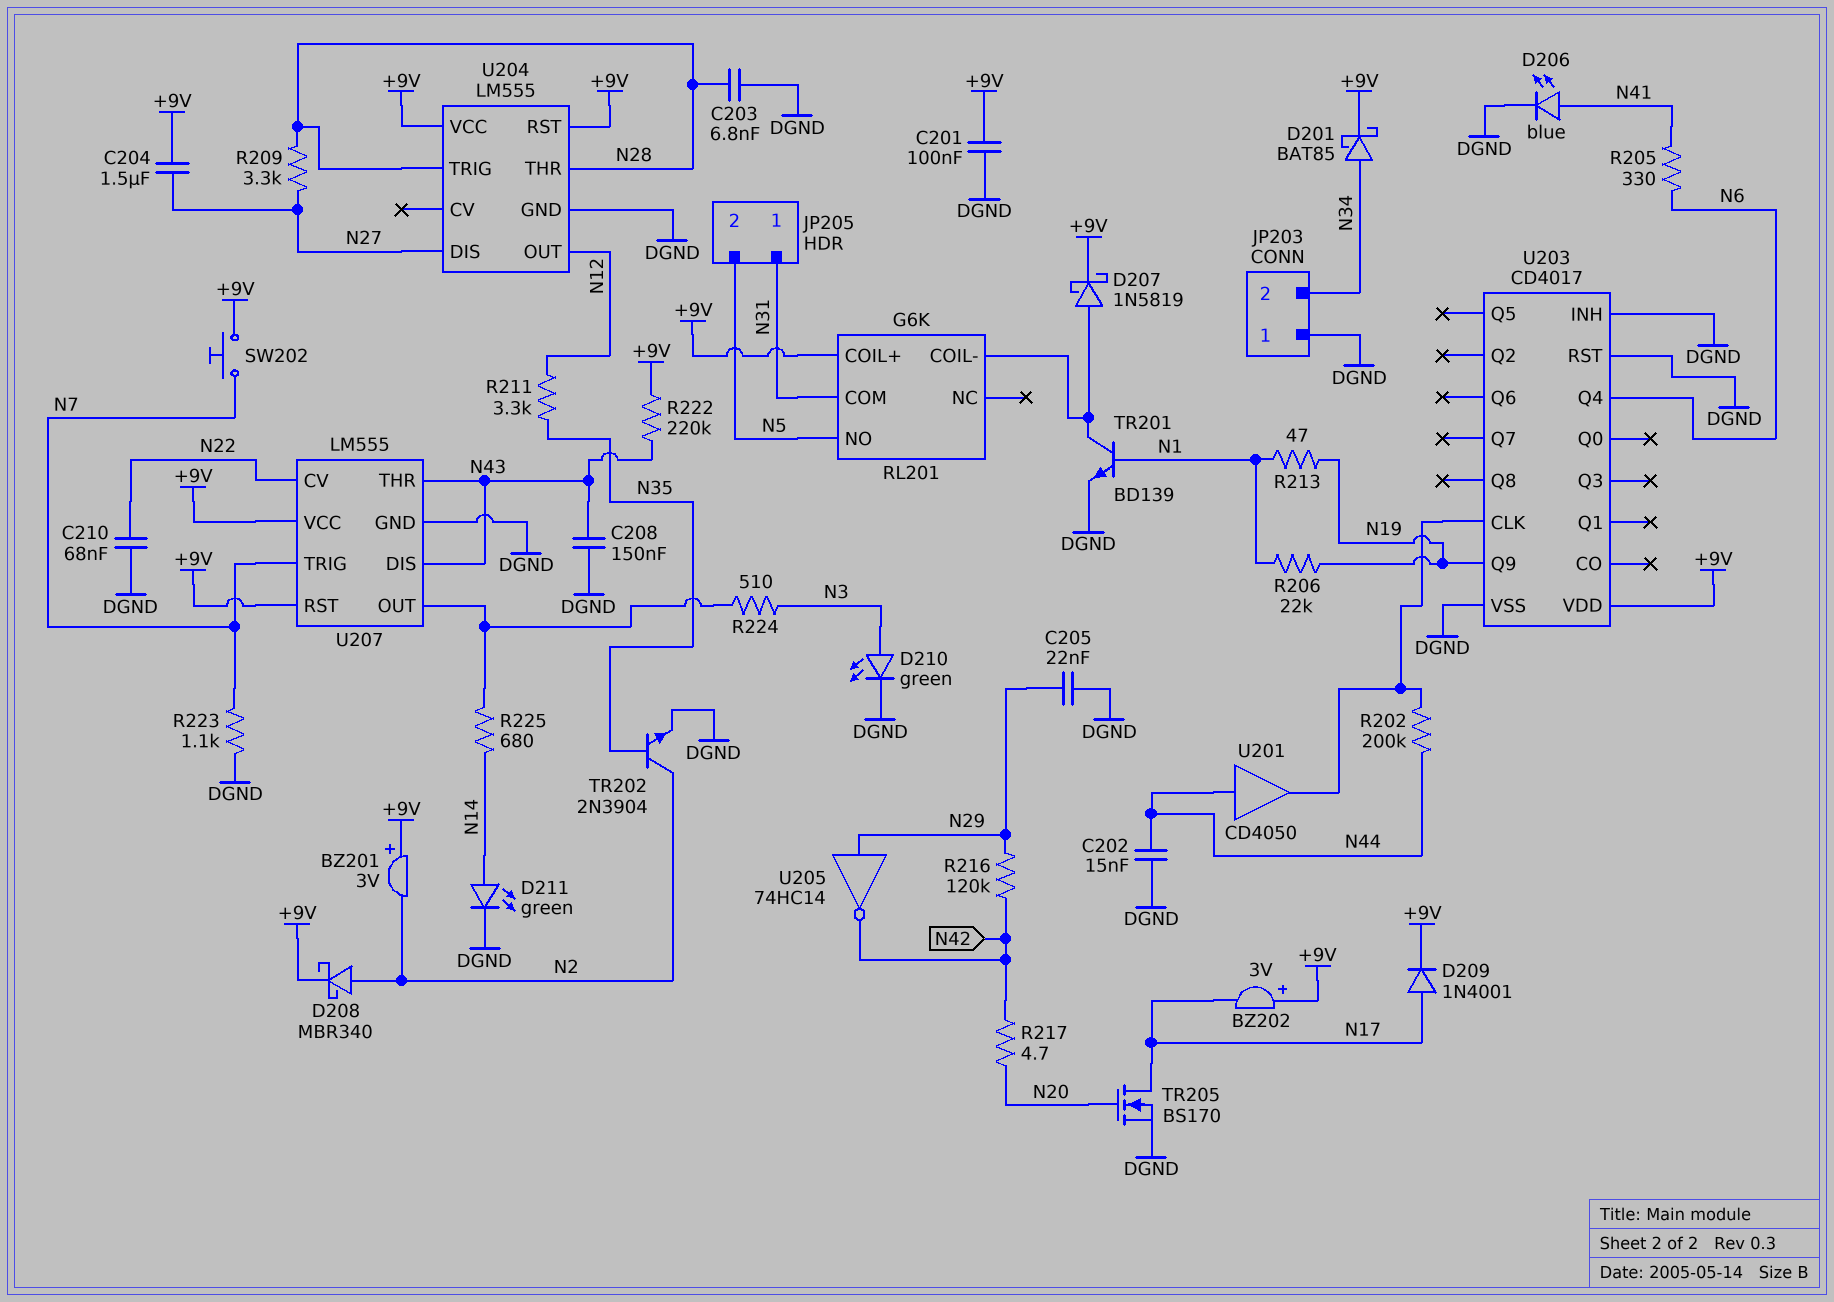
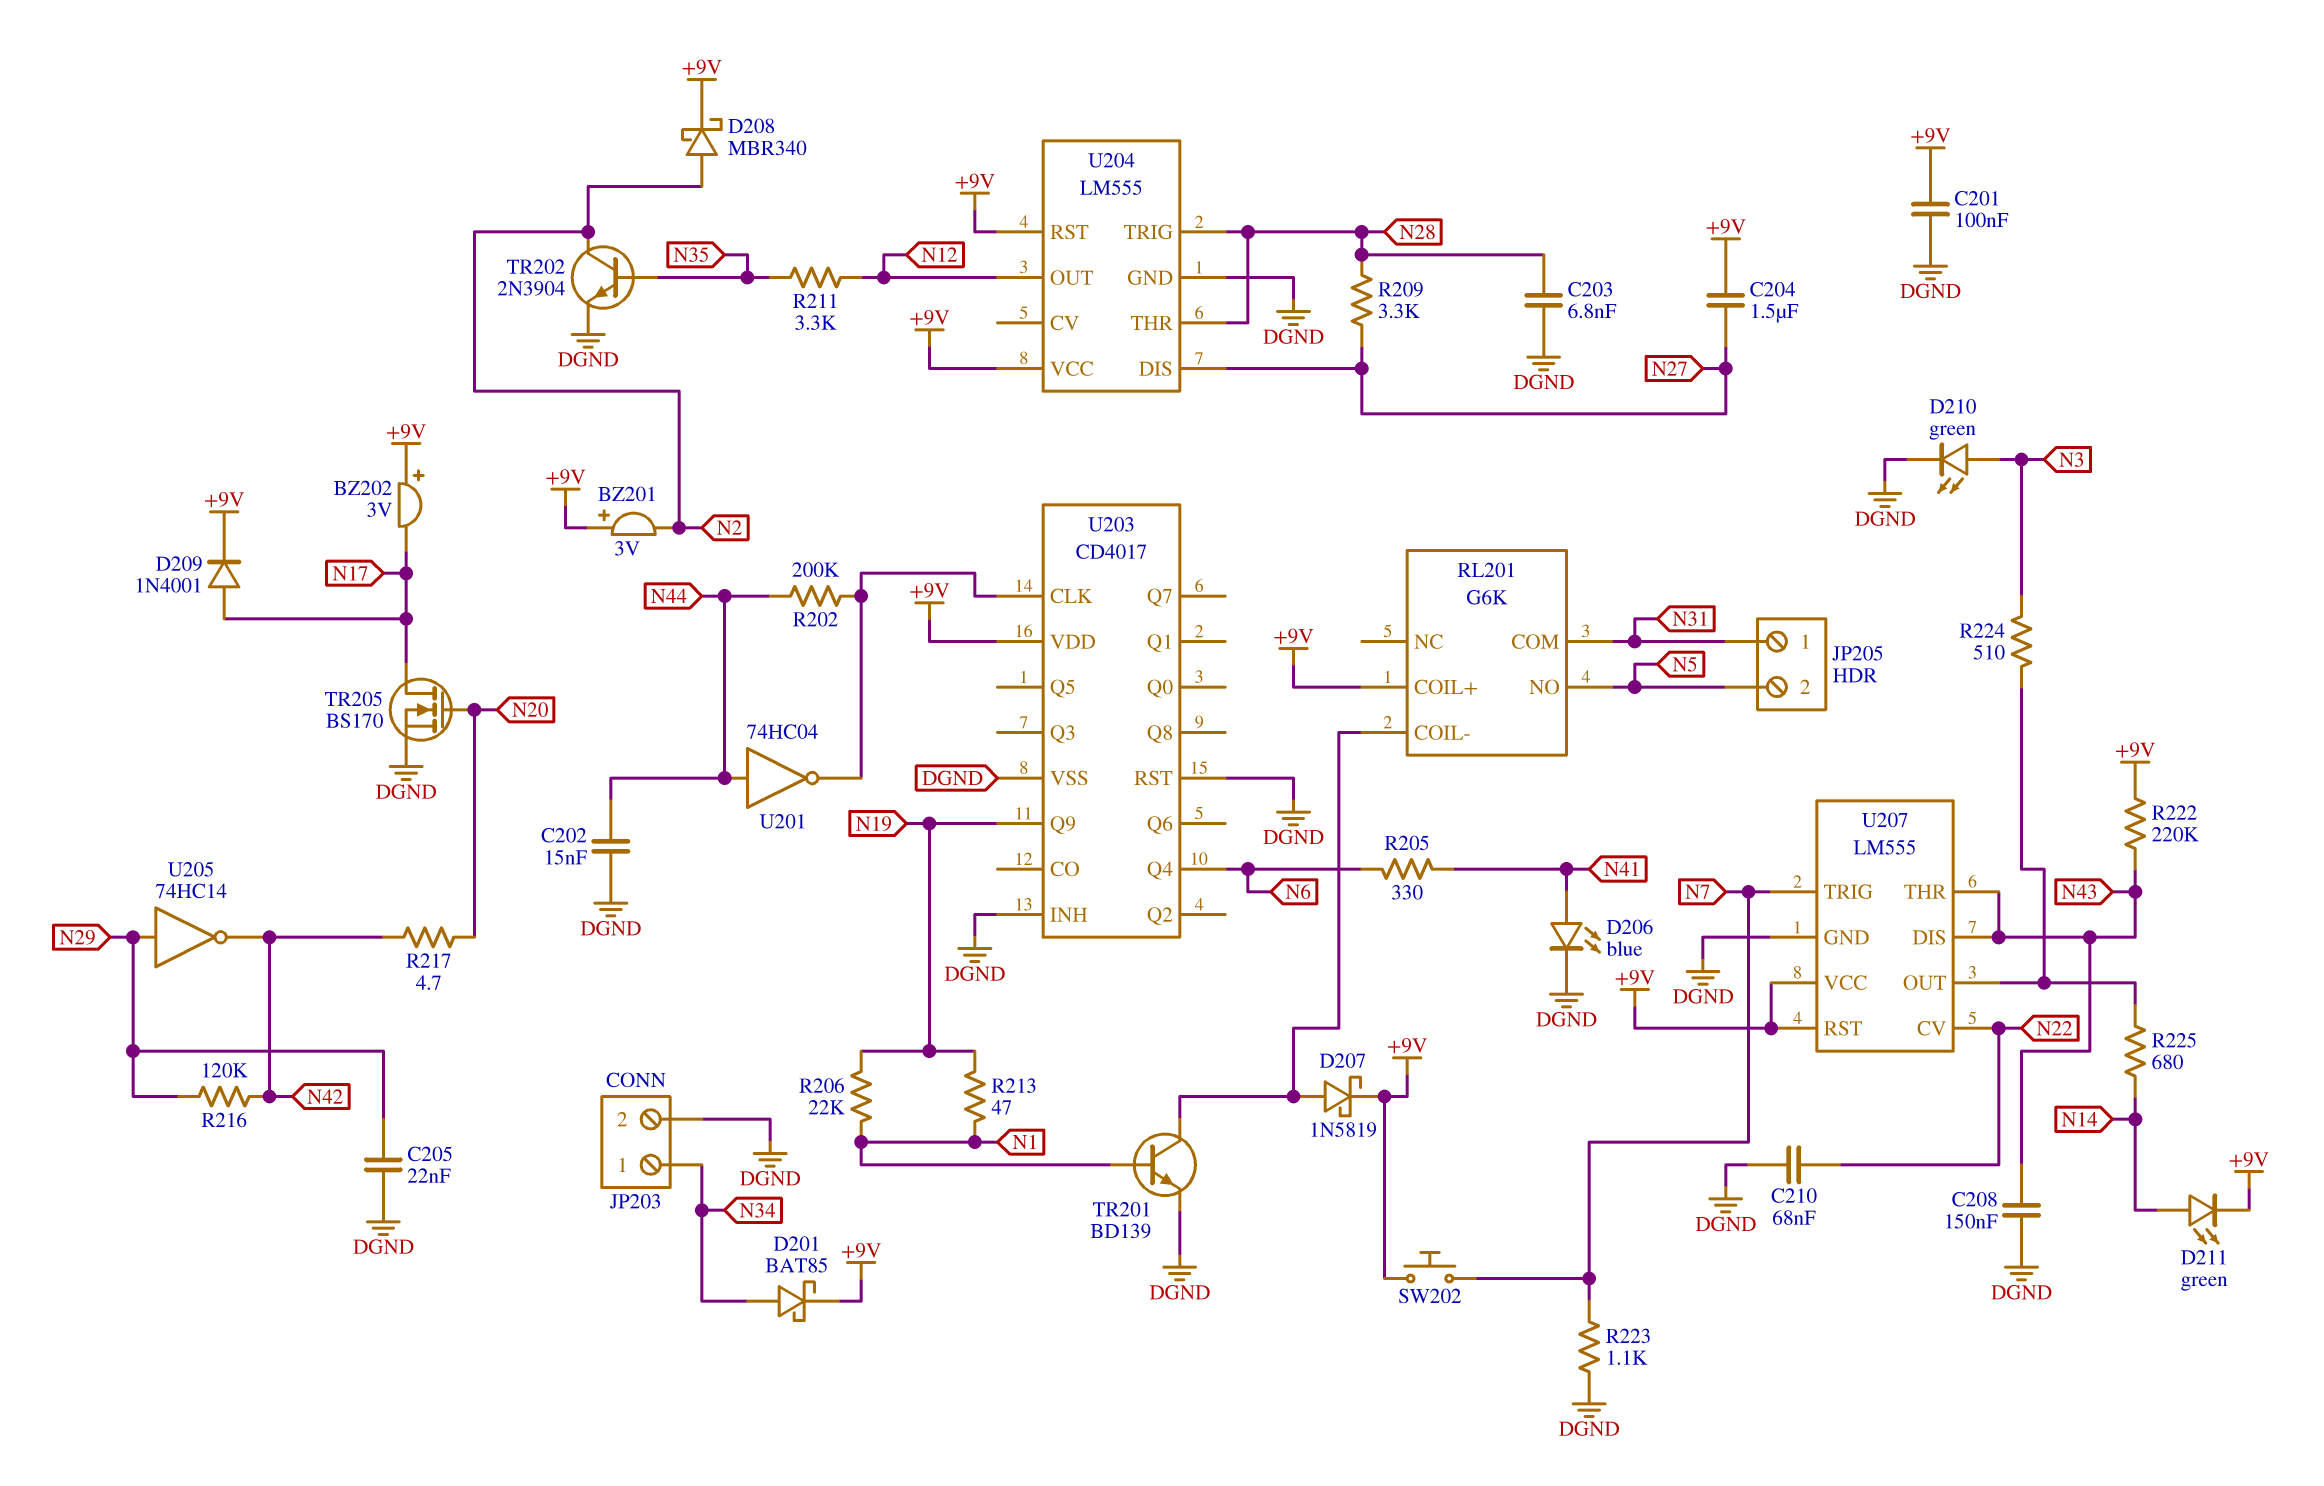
D211: LED green (A N14, K DGND) -> LED green (A N14, K +9V)
JP203 pin 1: DGND -> N34
JP203 pin 2: N34 -> DGND
U201: buffer CD4050 (in N44, out U203/CLK) -> NOT 74HC04 (in N44, out U203/CLK)

